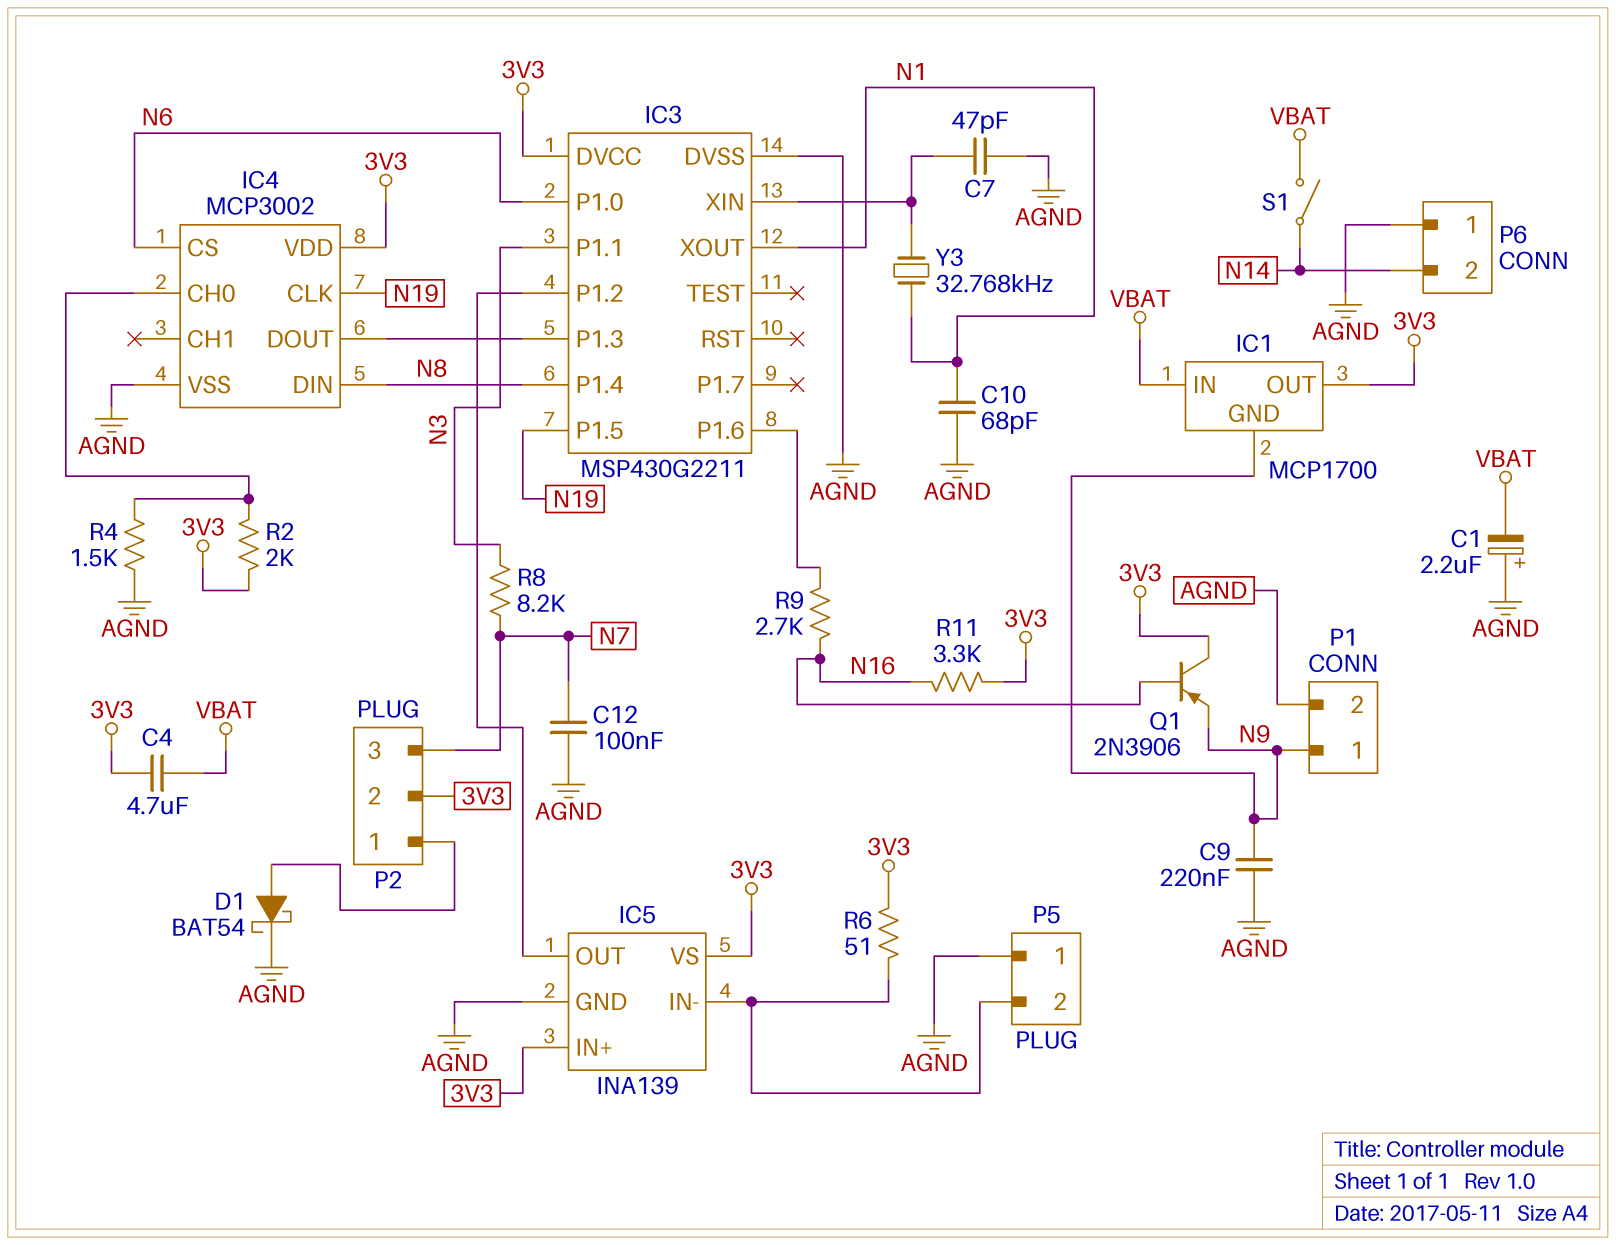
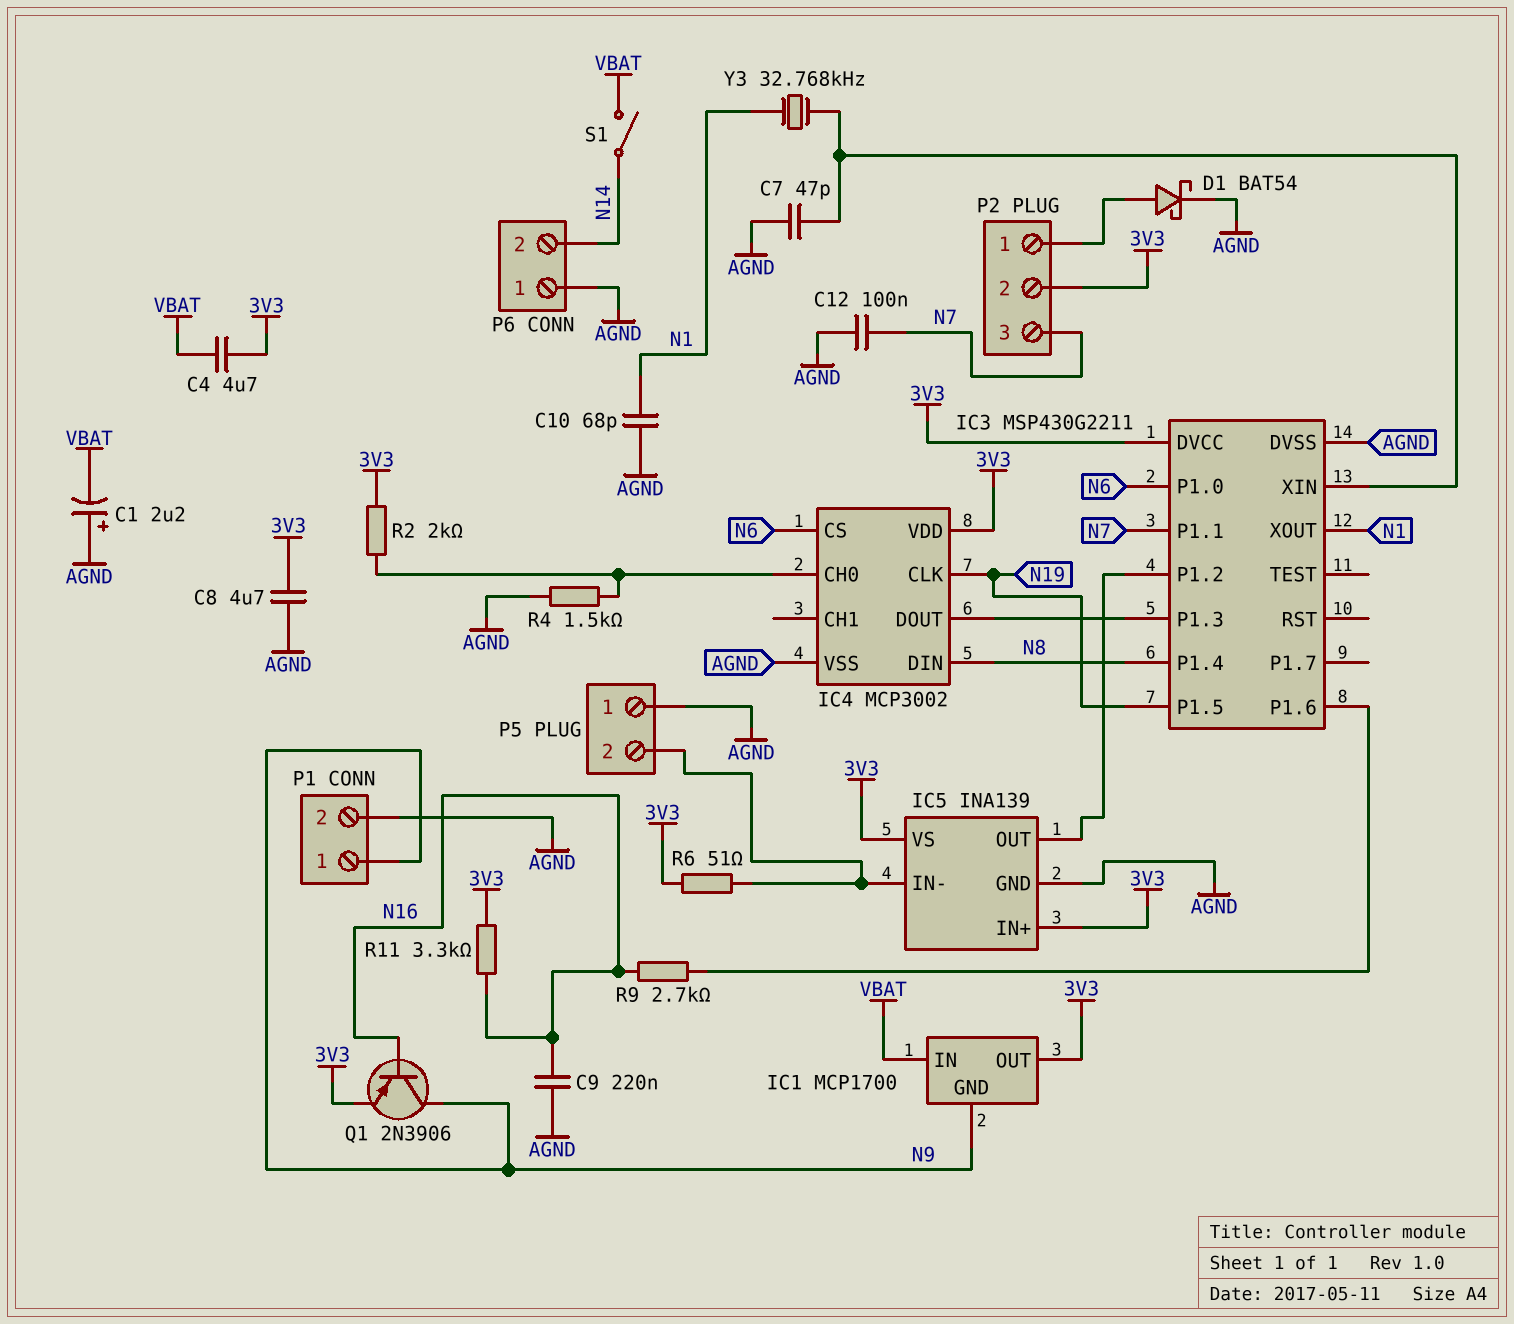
C8: none -> 4.7uF (3V3, AGND)
C9: 220nF (AGND, N9) -> 220nF (AGND, N16)
IC3 pin P1.1: N3 -> N7
Q1: PNP 2N3906 (B N16, C 3V3, E N9) -> PNP 2N3906 (B N16, C N9, E 3V3)
R8: 8.2k (N3, N7) -> none

